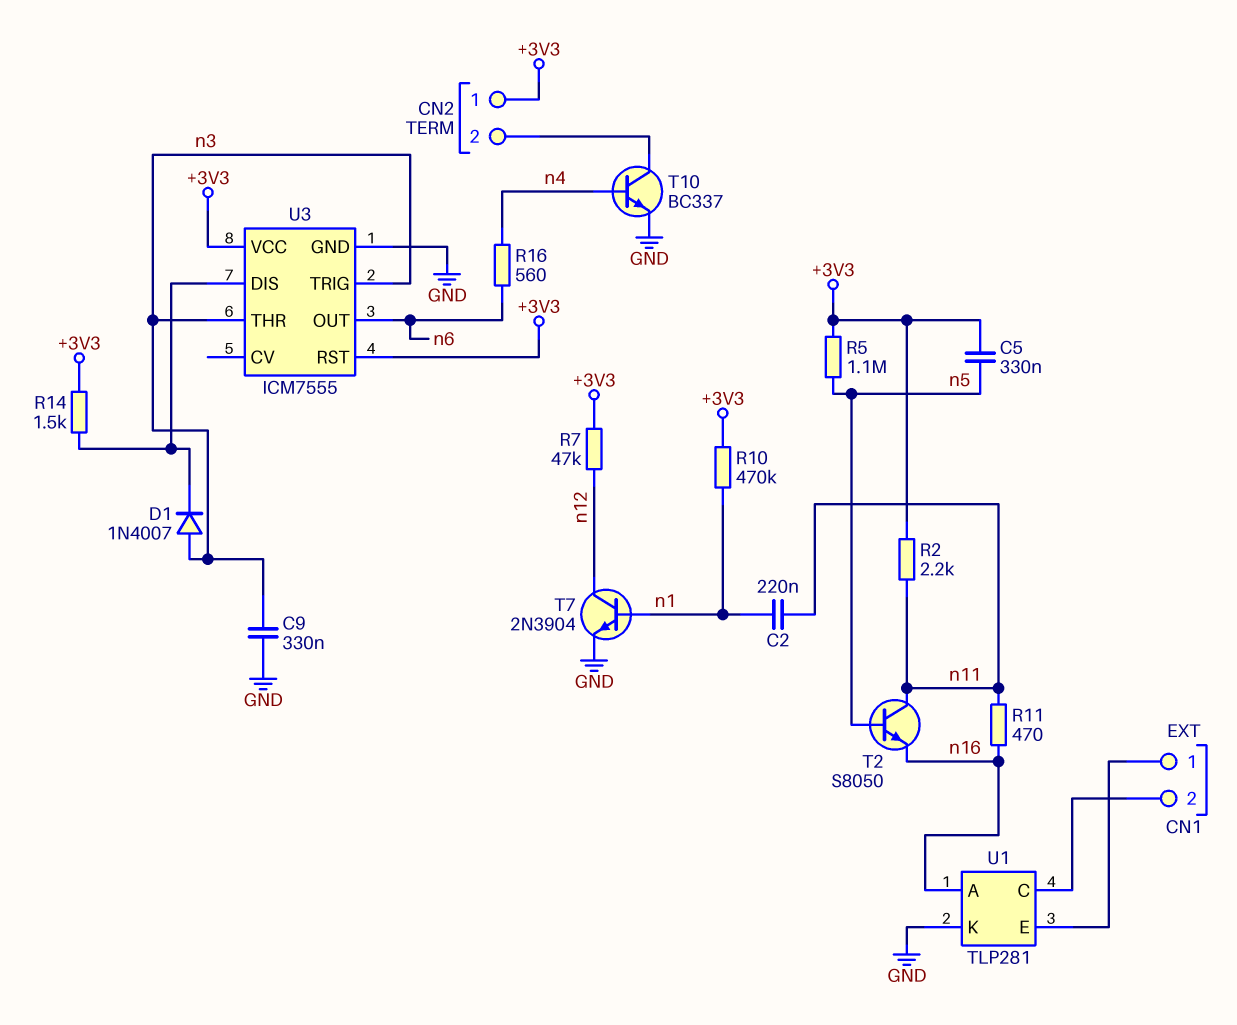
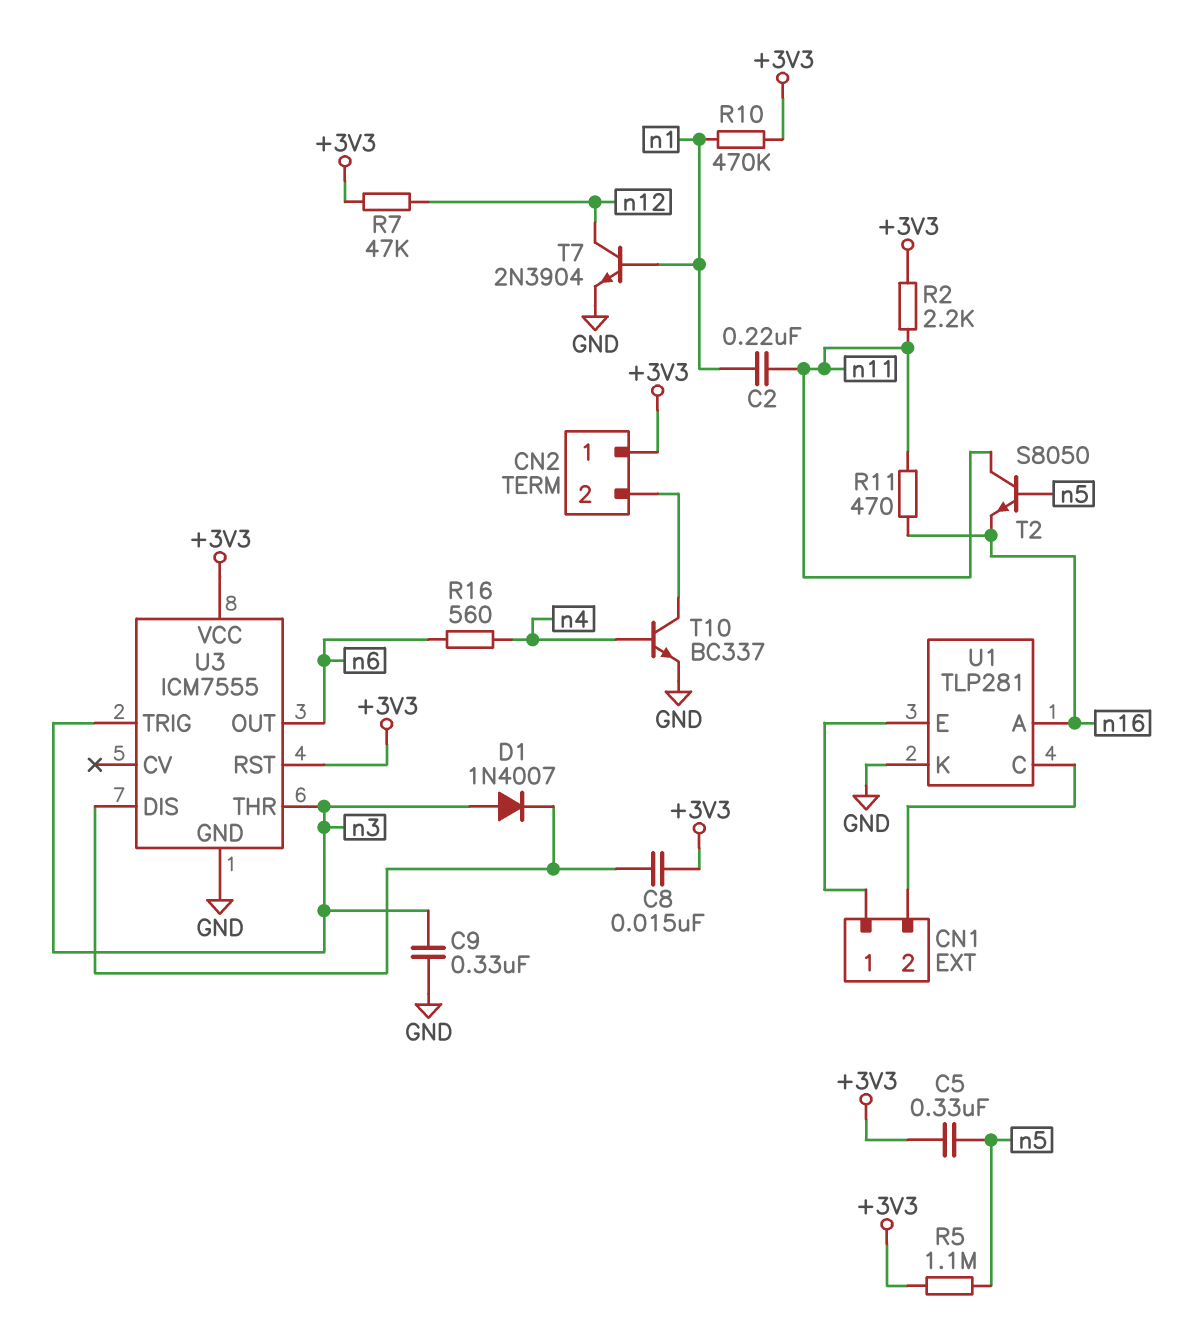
C8: none -> 15nF (+3V3, U3/DIS)
R14: 1.5k (+3V3, U3/DIS) -> none

